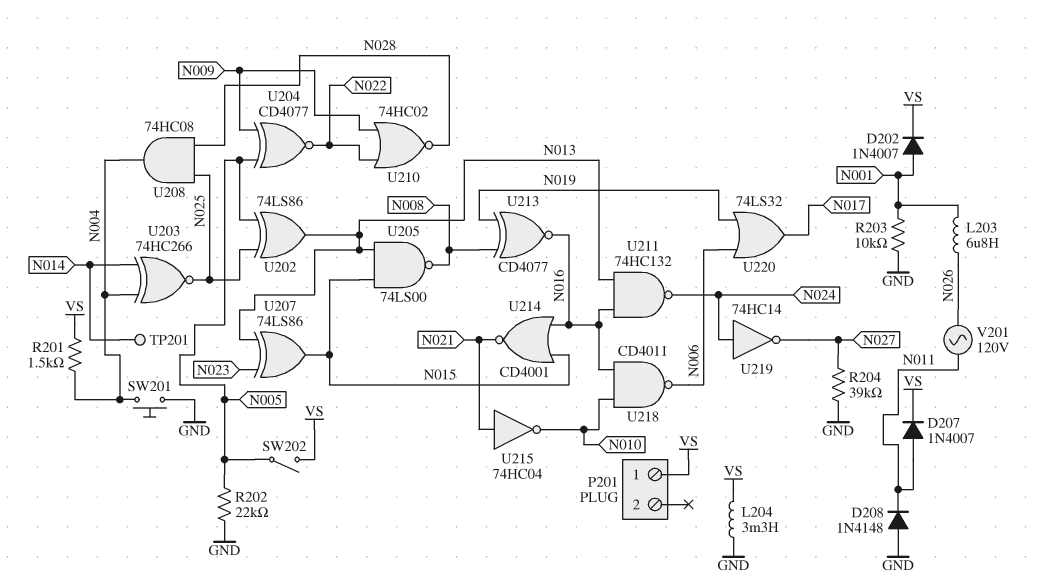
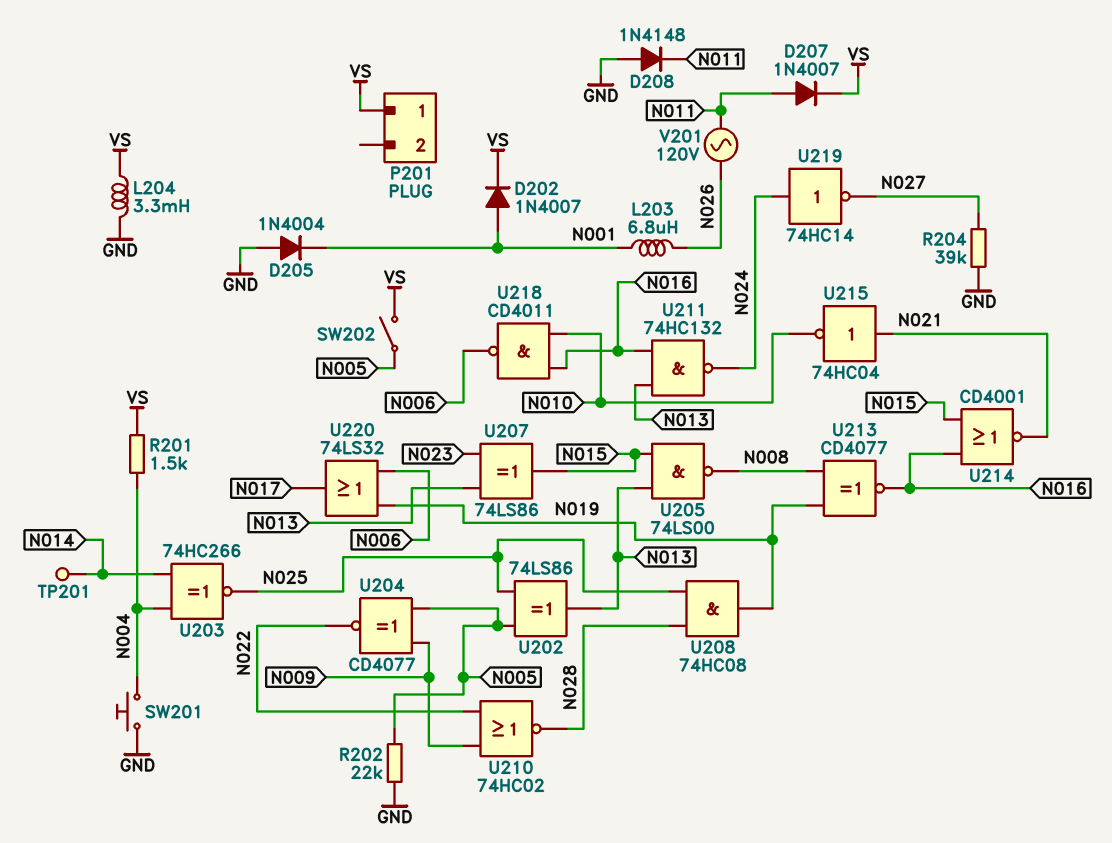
D205: none -> diode 1N4004 (A GND, K N001)
R203: 10k (GND, N001) -> none
U208: AND 74HC08 (in N025, in N028, out N004) -> AND 74HC08 (in N025, in N028, out N019)

